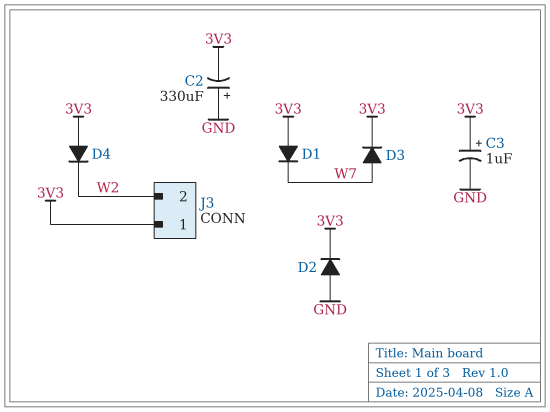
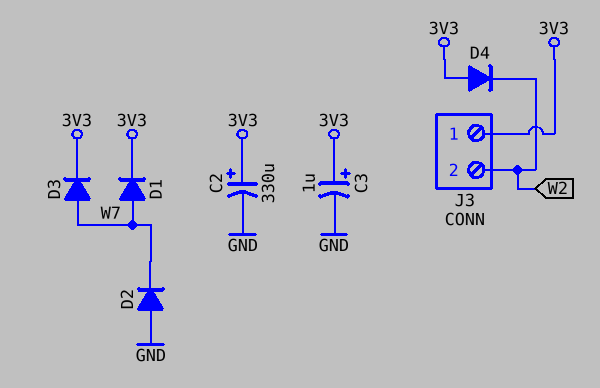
C2: 330uF (plus GND, minus 3V3) -> 330uF (plus 3V3, minus GND)
D1: diode (A 3V3, K W7) -> diode (A W7, K 3V3)
D2: diode (A GND, K 3V3) -> diode (A GND, K W7)

